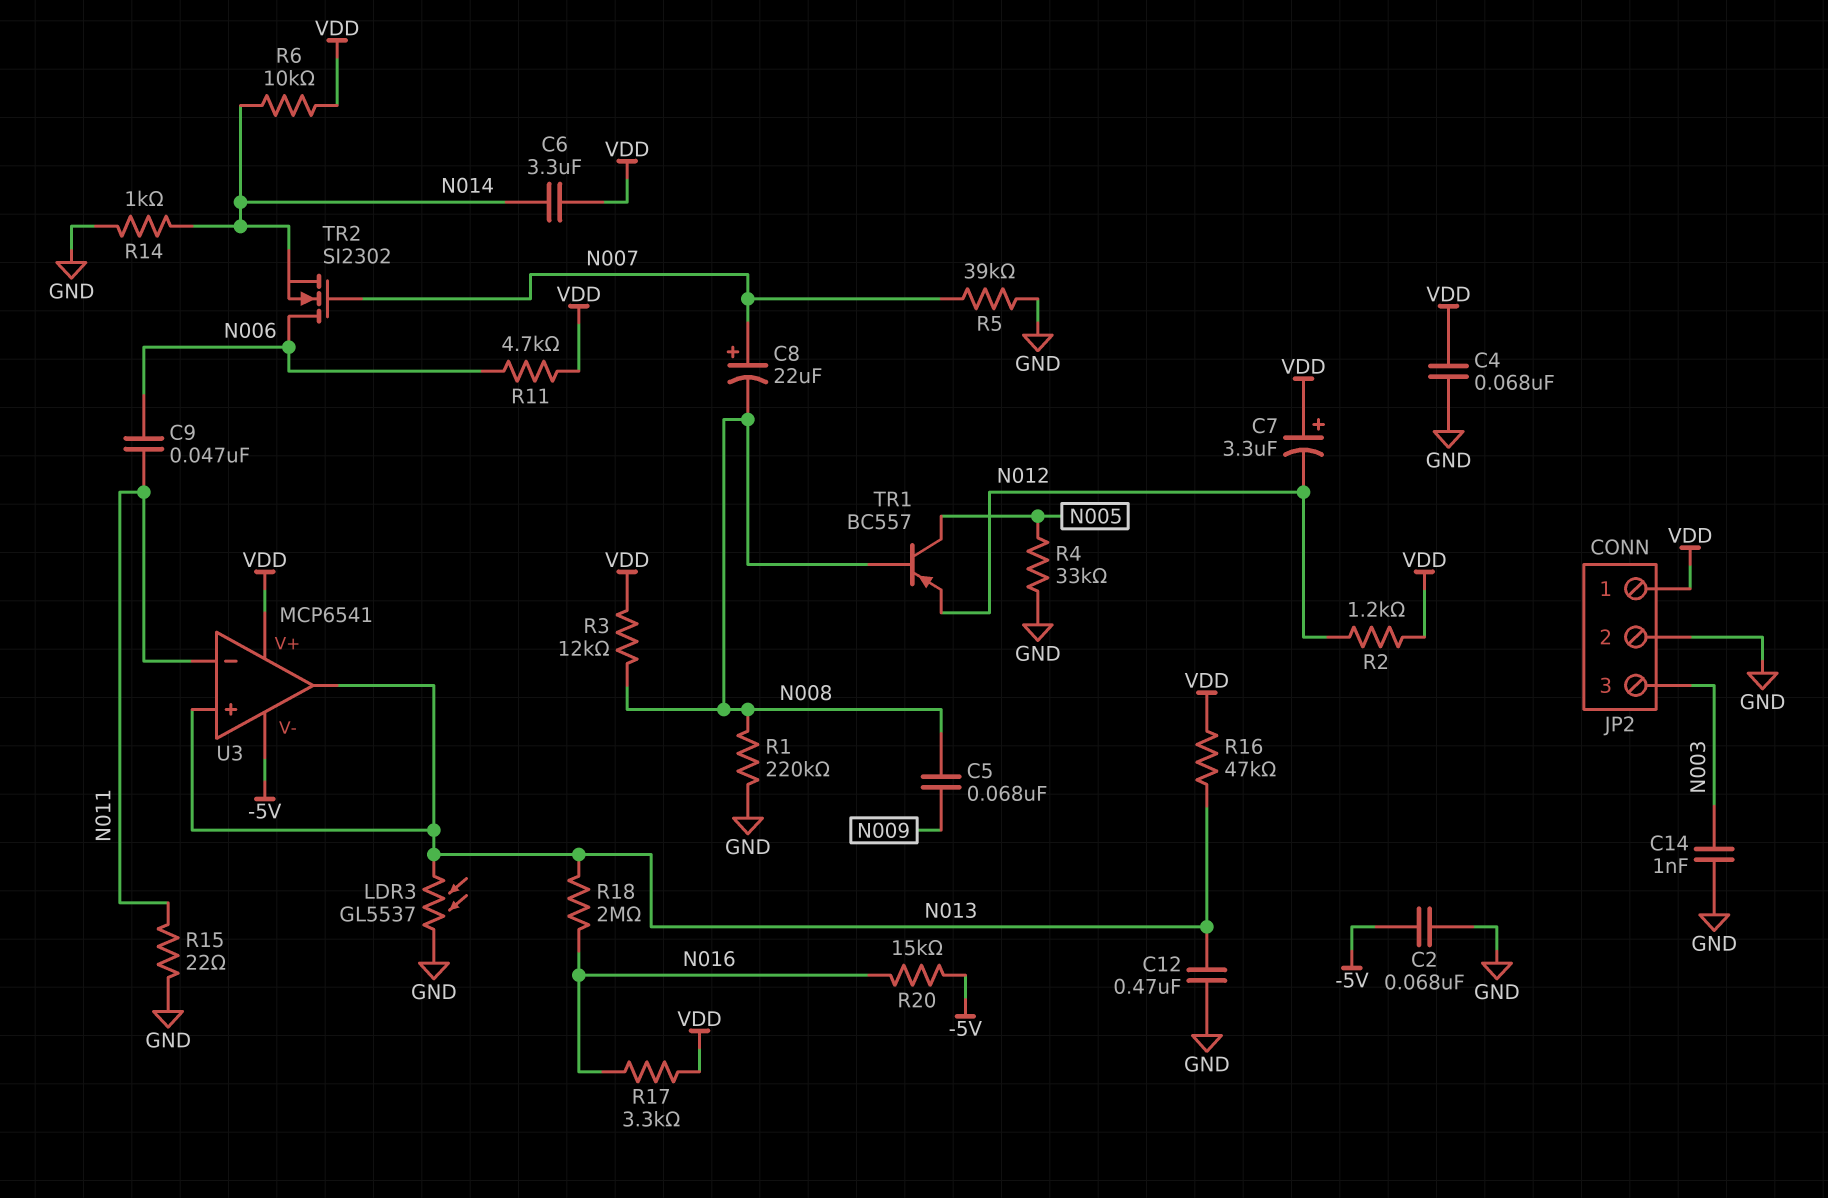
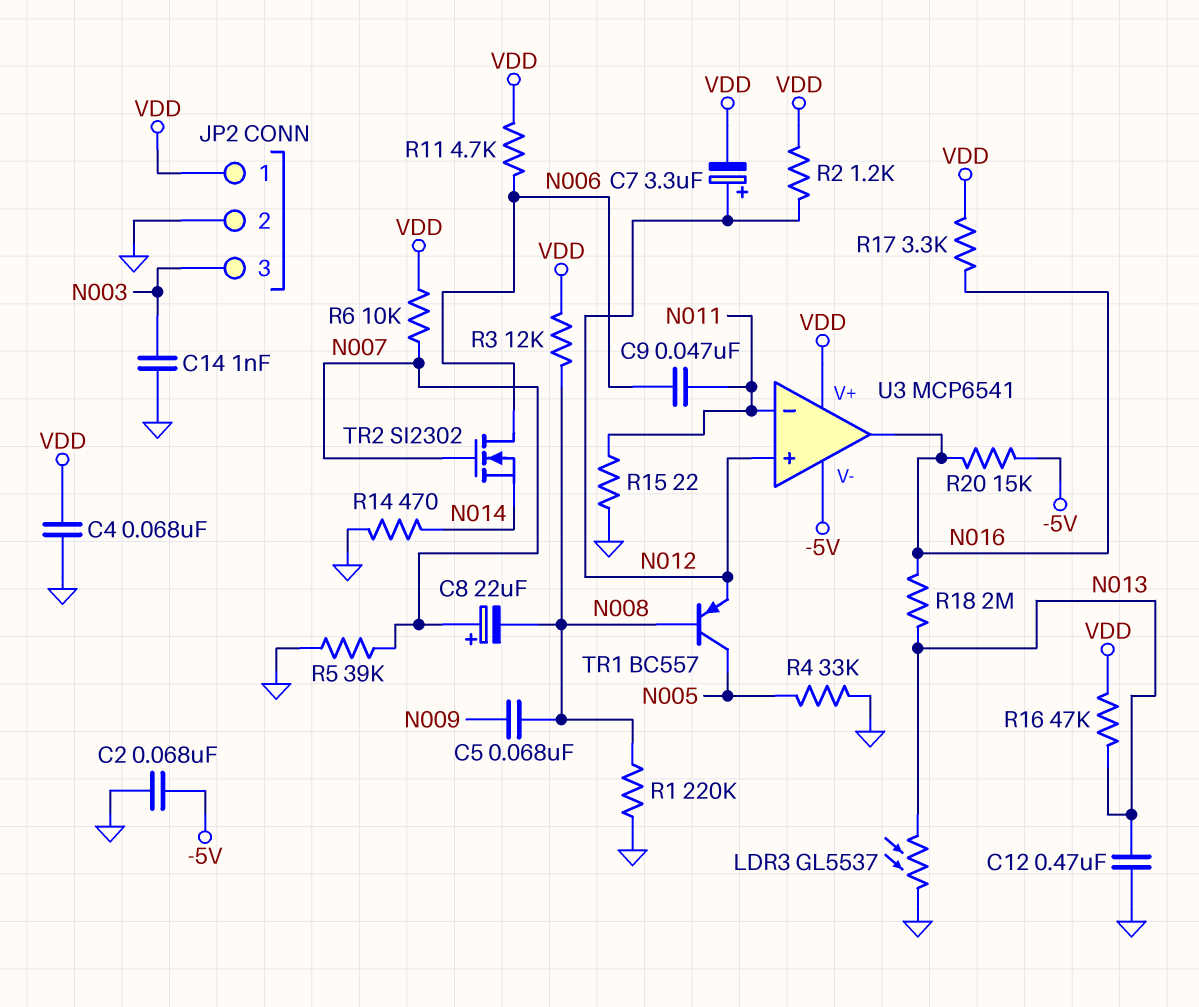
C6: 3.3uF (N014, VDD) -> none
C7: 3.3uF (plus VDD, minus N012) -> 3.3uF (plus N012, minus VDD)
R6: 10k (N014, VDD) -> 10k (N007, VDD)
R14: 1k (GND, N014) -> 470 (GND, N014)
U3 pin in+: N013 -> N012
U3 pin out: N013 -> N016

